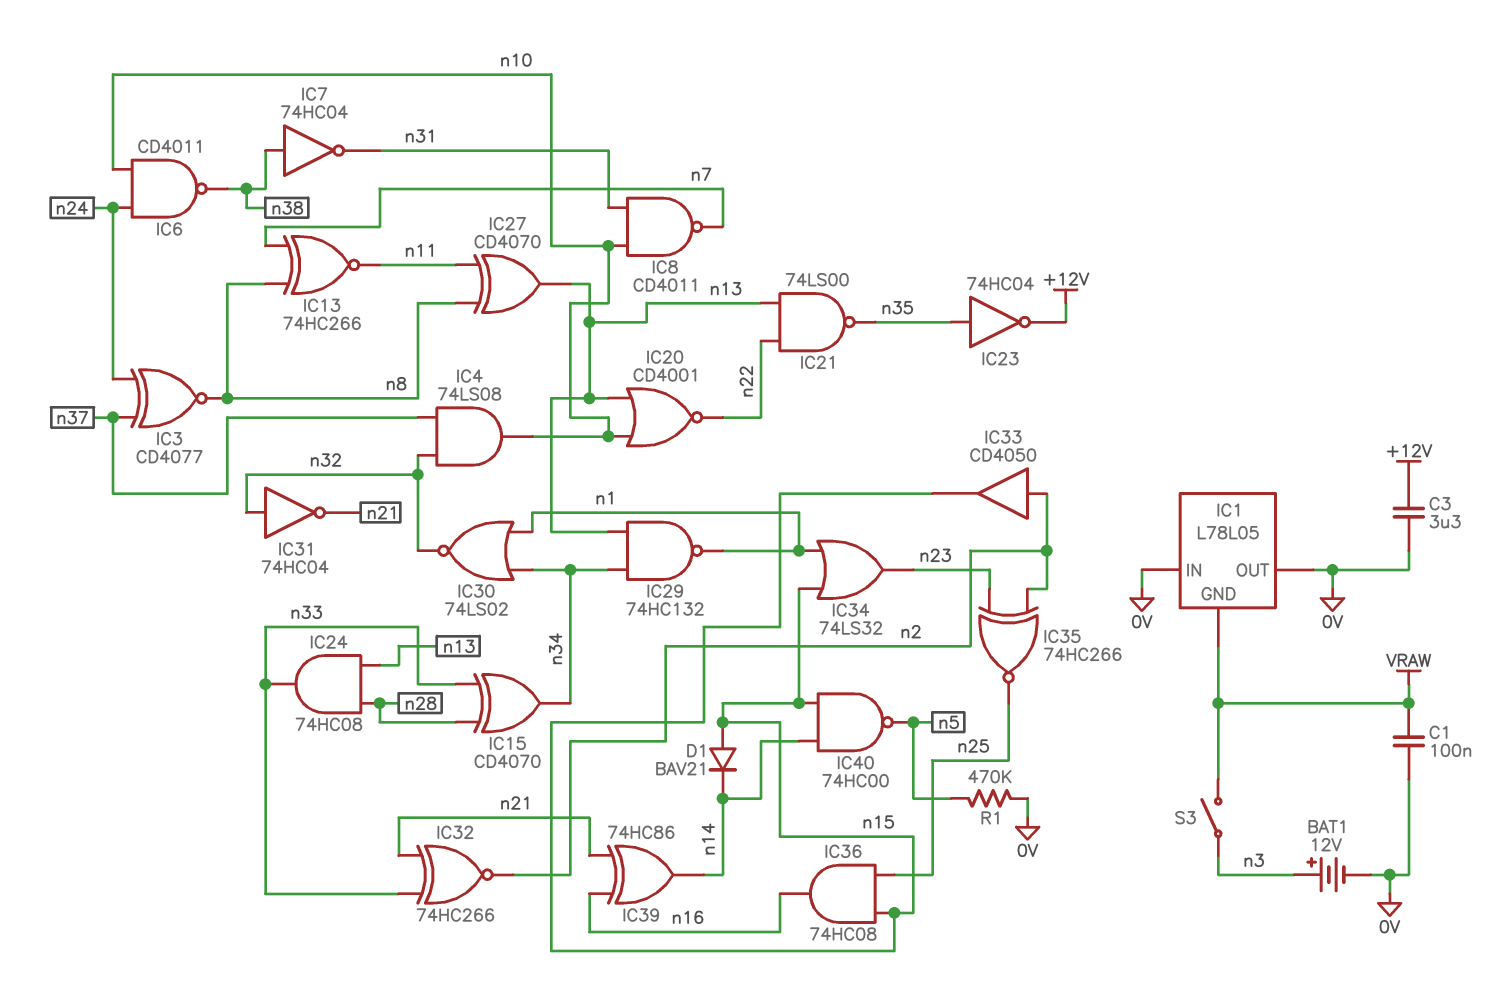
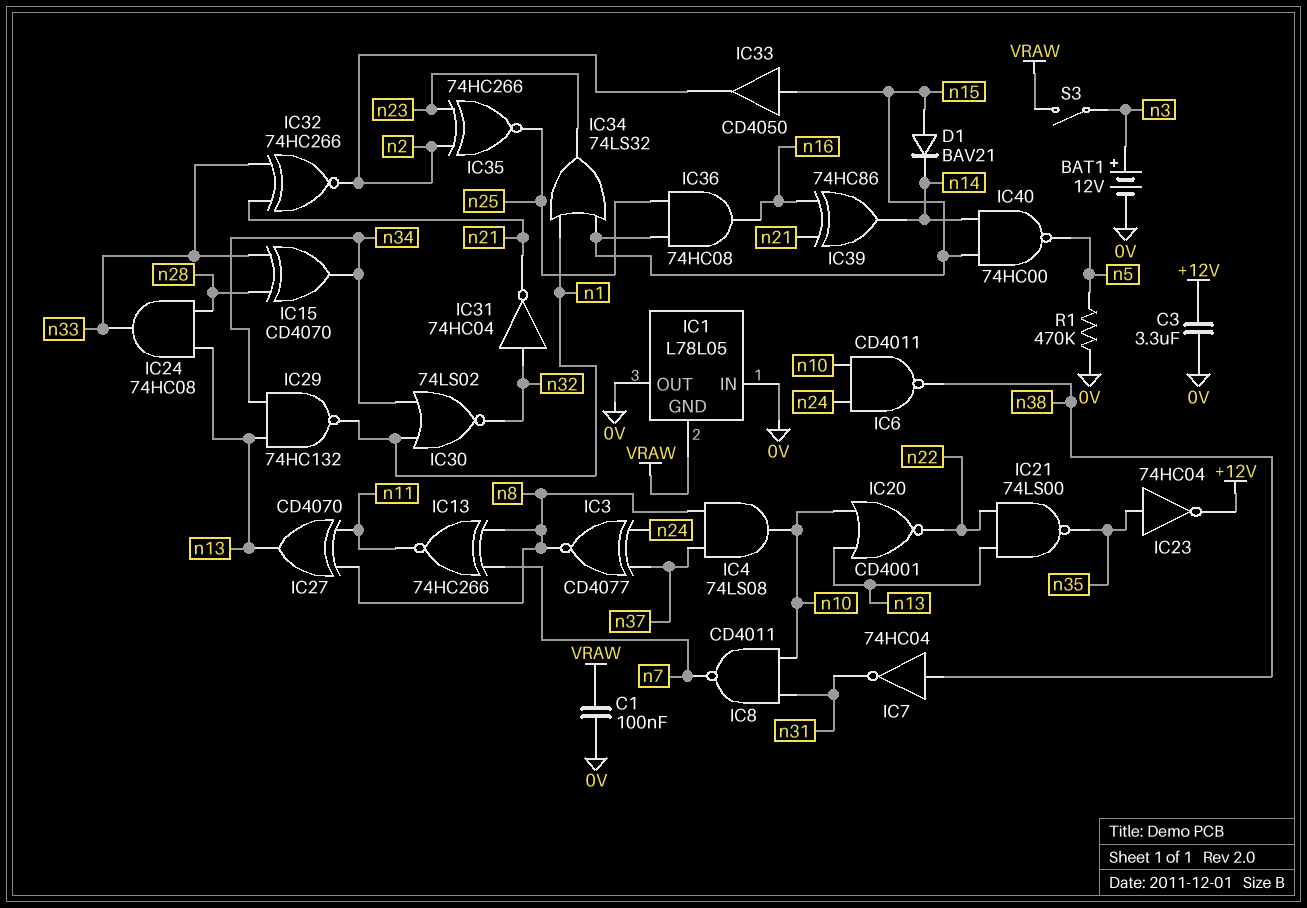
IC4: AND 74LS08 (in n32, in n37, out n10) -> AND 74LS08 (in n8, in n37, out n10)
IC33: buffer CD4050 (in n2, out n15) -> buffer CD4050 (in n15, out n2)

